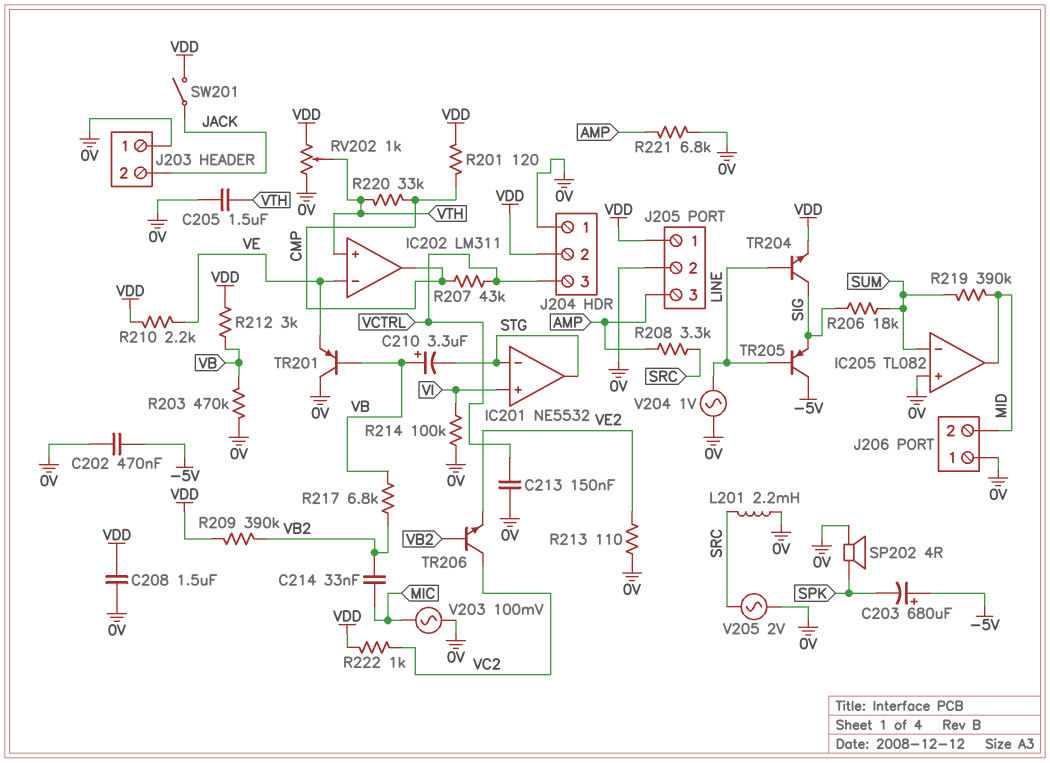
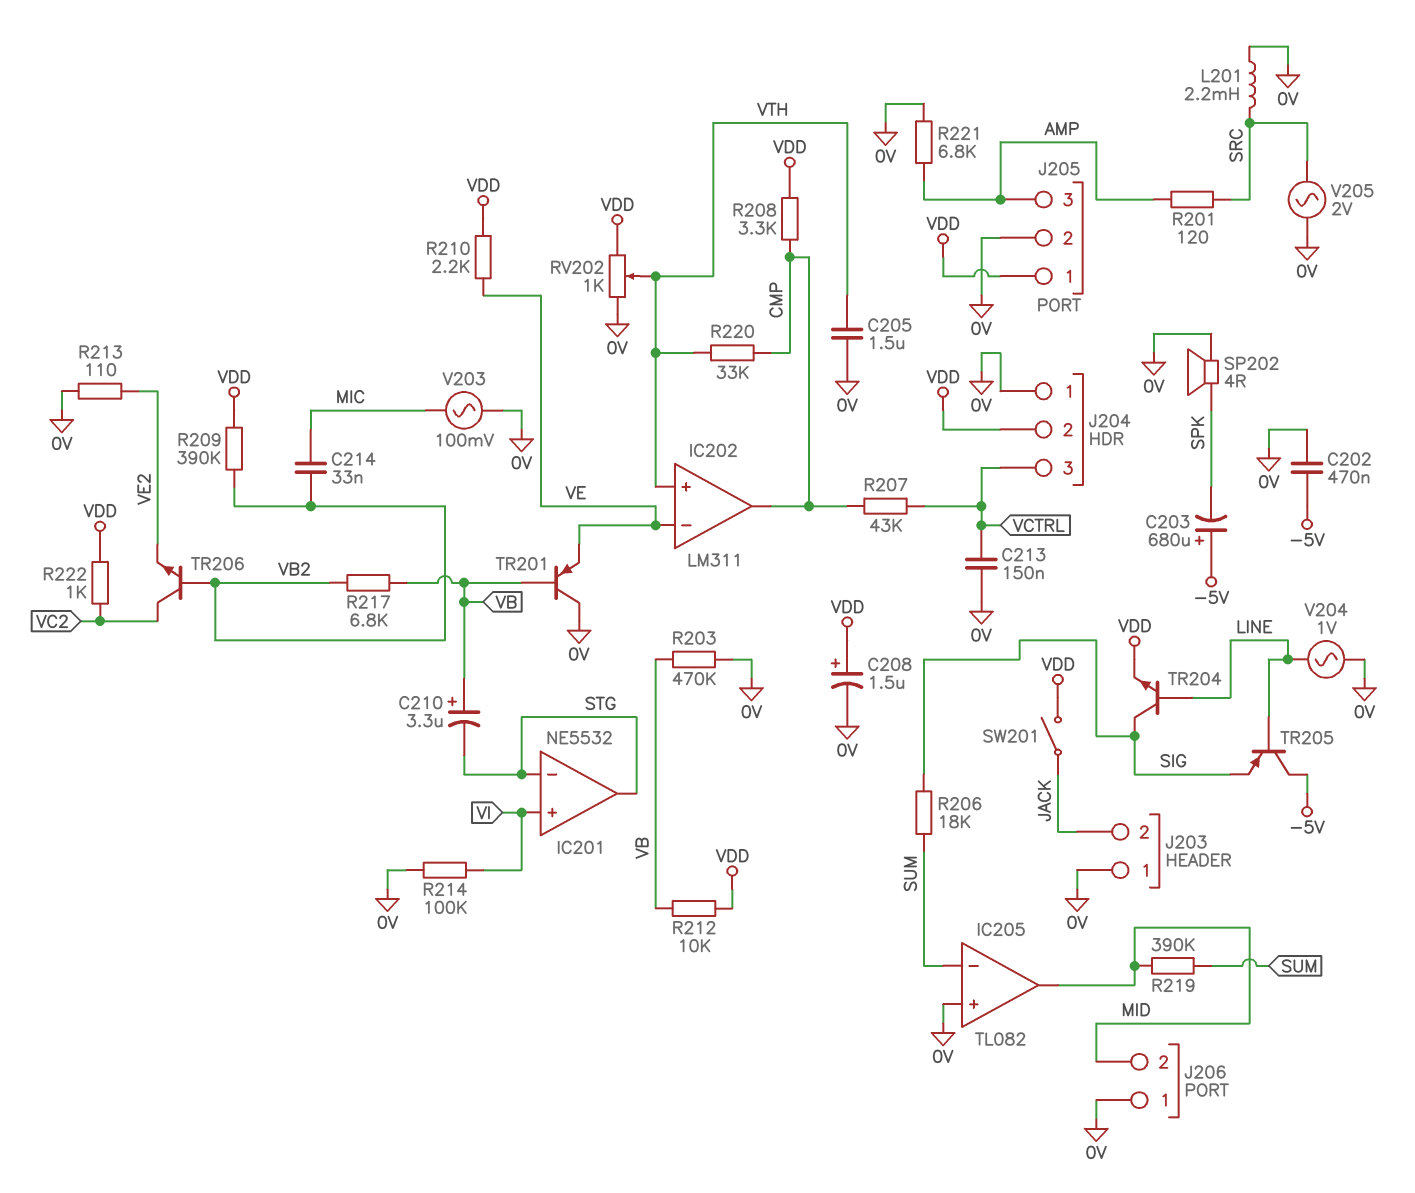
C208: 1.5uF (0V, VDD) -> 1.5uF (plus VDD, minus 0V)
R201: 120 (CMP, VDD) -> 120 (AMP, SRC)
R208: 3.3k (AMP, SRC) -> 3.3k (CMP, VDD)
R212: 3k (VB, VDD) -> 10k (VB, VDD)

